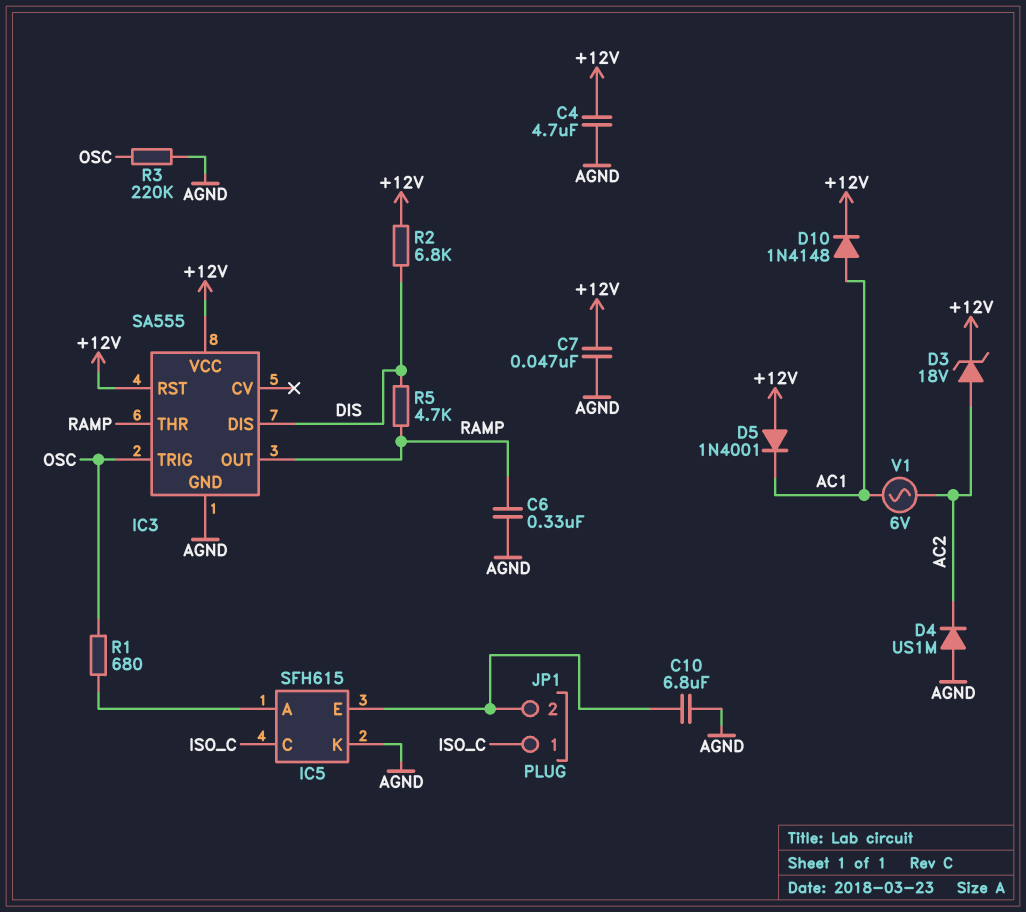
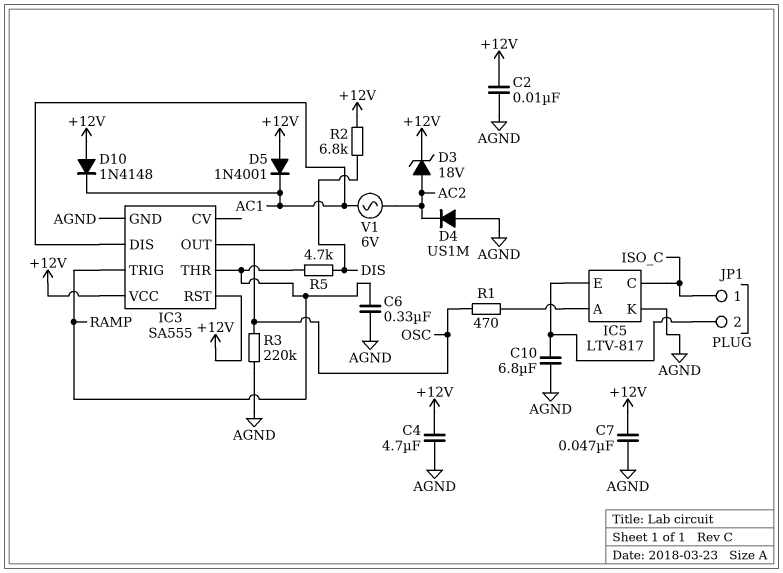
C2: none -> 10nF (+12V, AGND)
D10: diode 1N4148 (A AC1, K +12V) -> diode 1N4148 (A +12V, K AC1)
IC3 pin DIS: DIS -> AC1
IC3 pin OUT: RAMP -> OSC
IC3 pin TRIG: OSC -> RAMP
IC5: SFH615 -> LTV-817
R1: 680 (IC5/A, OSC) -> 470 (IC5/A, OSC)

